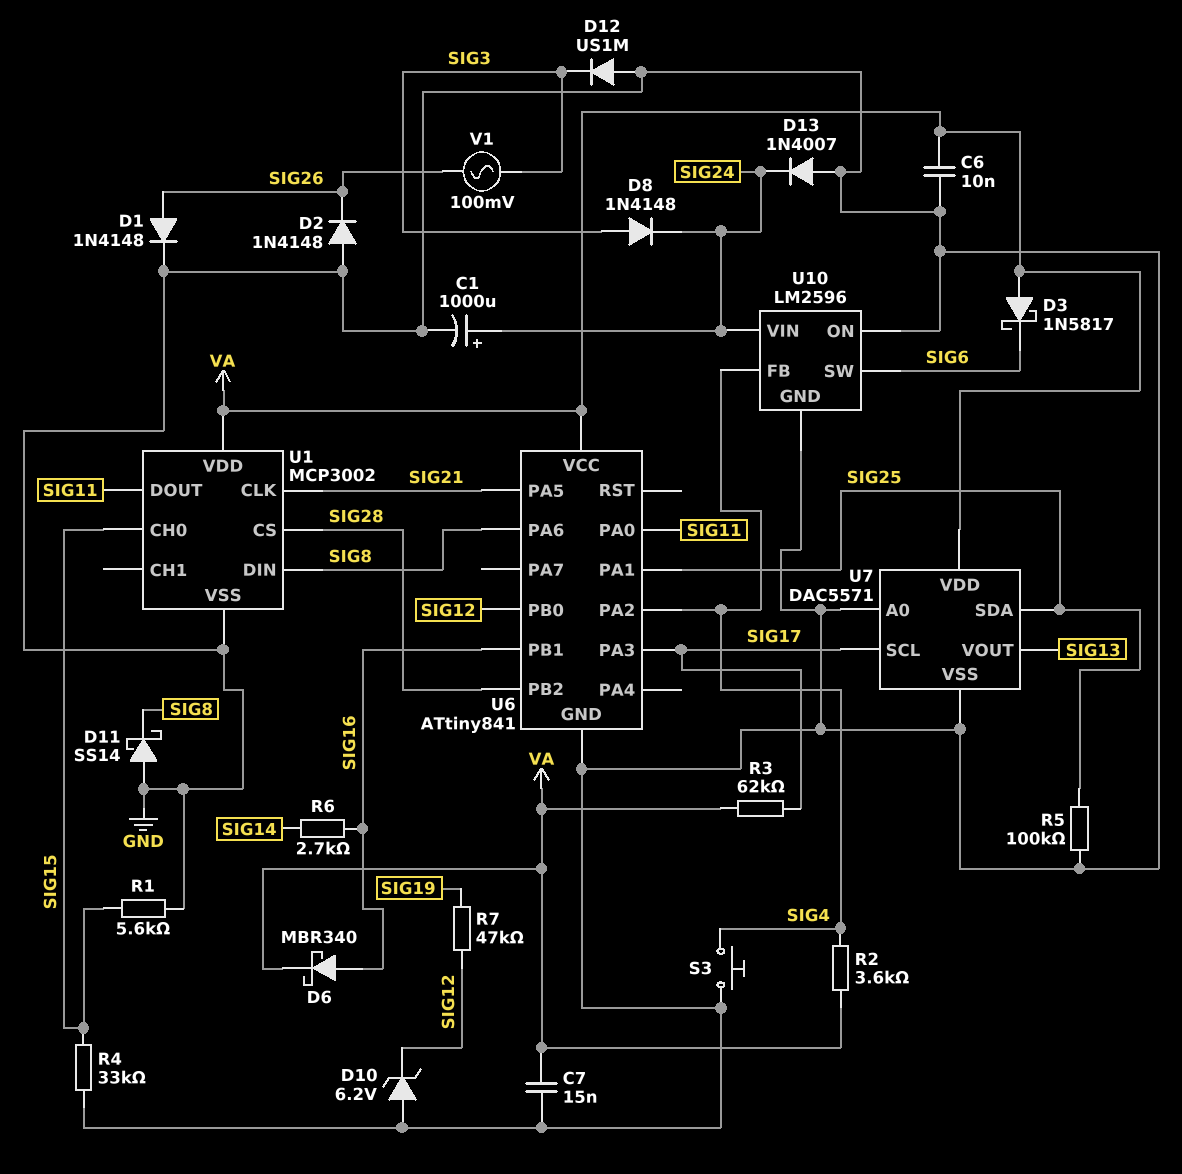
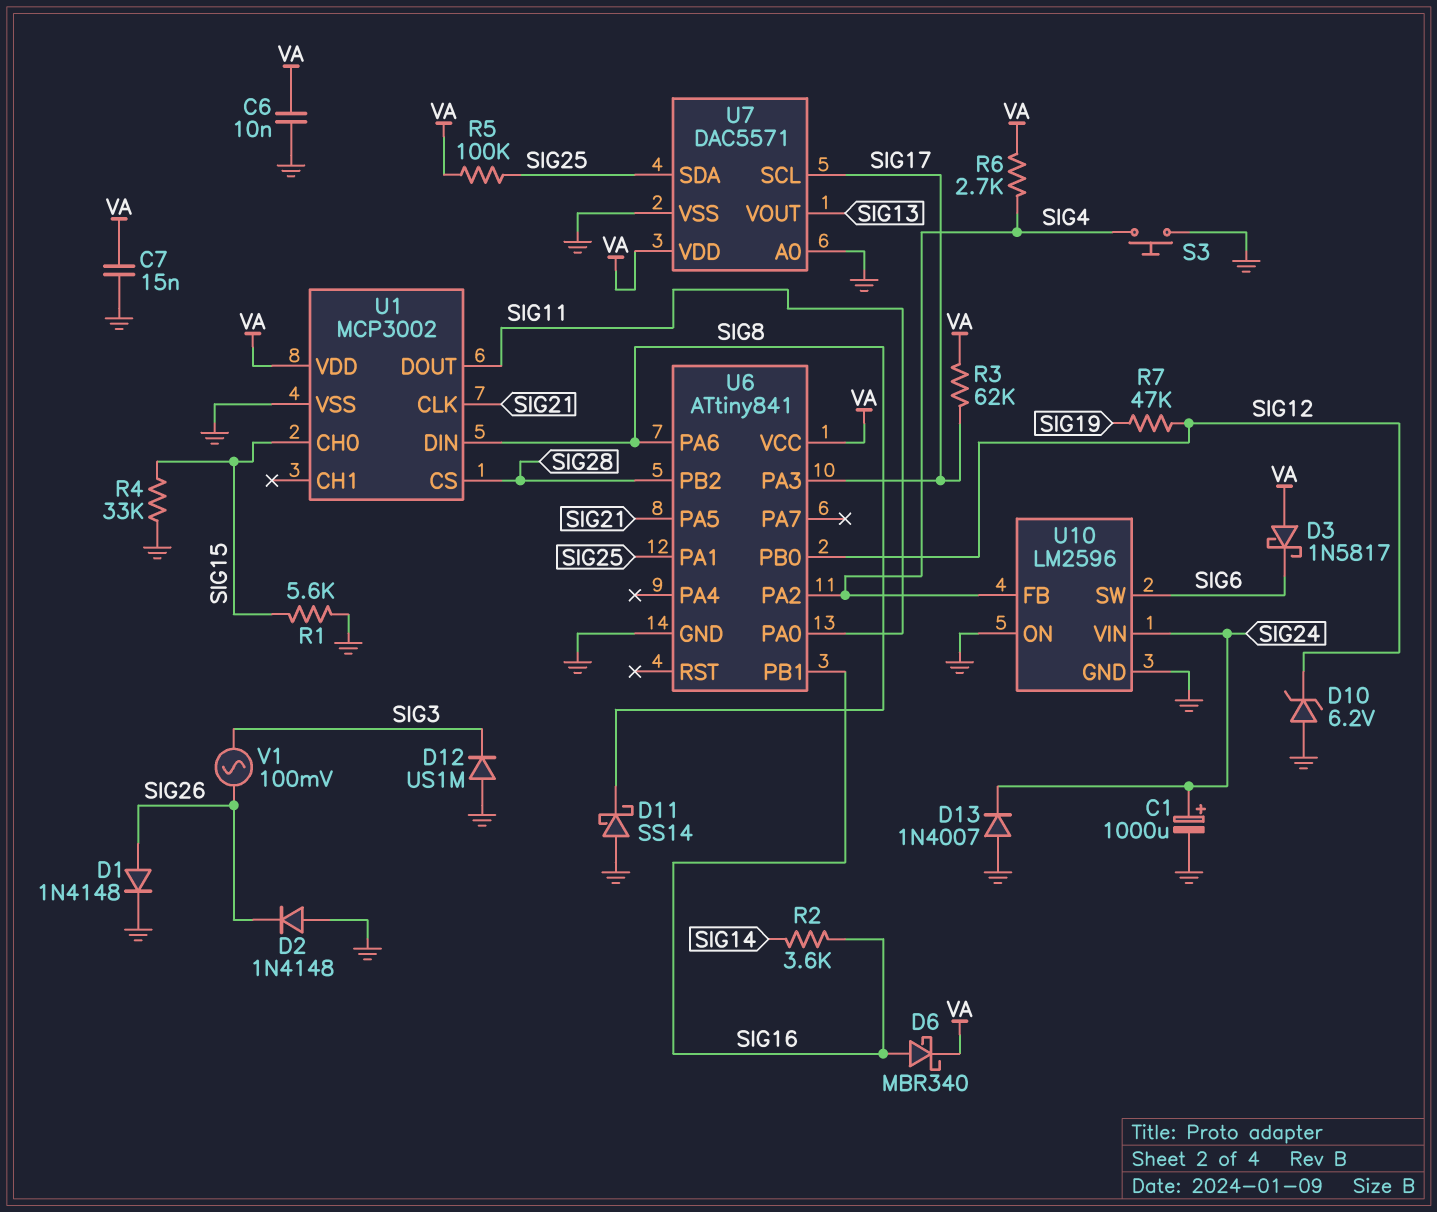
D8: diode 1N4148 (A SIG3, K SIG24) -> none
R2: 3.6k (SIG4, VA) -> 3.6k (SIG14, SIG16)
R5: 100k (GND, SIG25) -> 100k (SIG25, VA)
R6: 2.7k (SIG14, SIG16) -> 2.7k (SIG4, VA)

